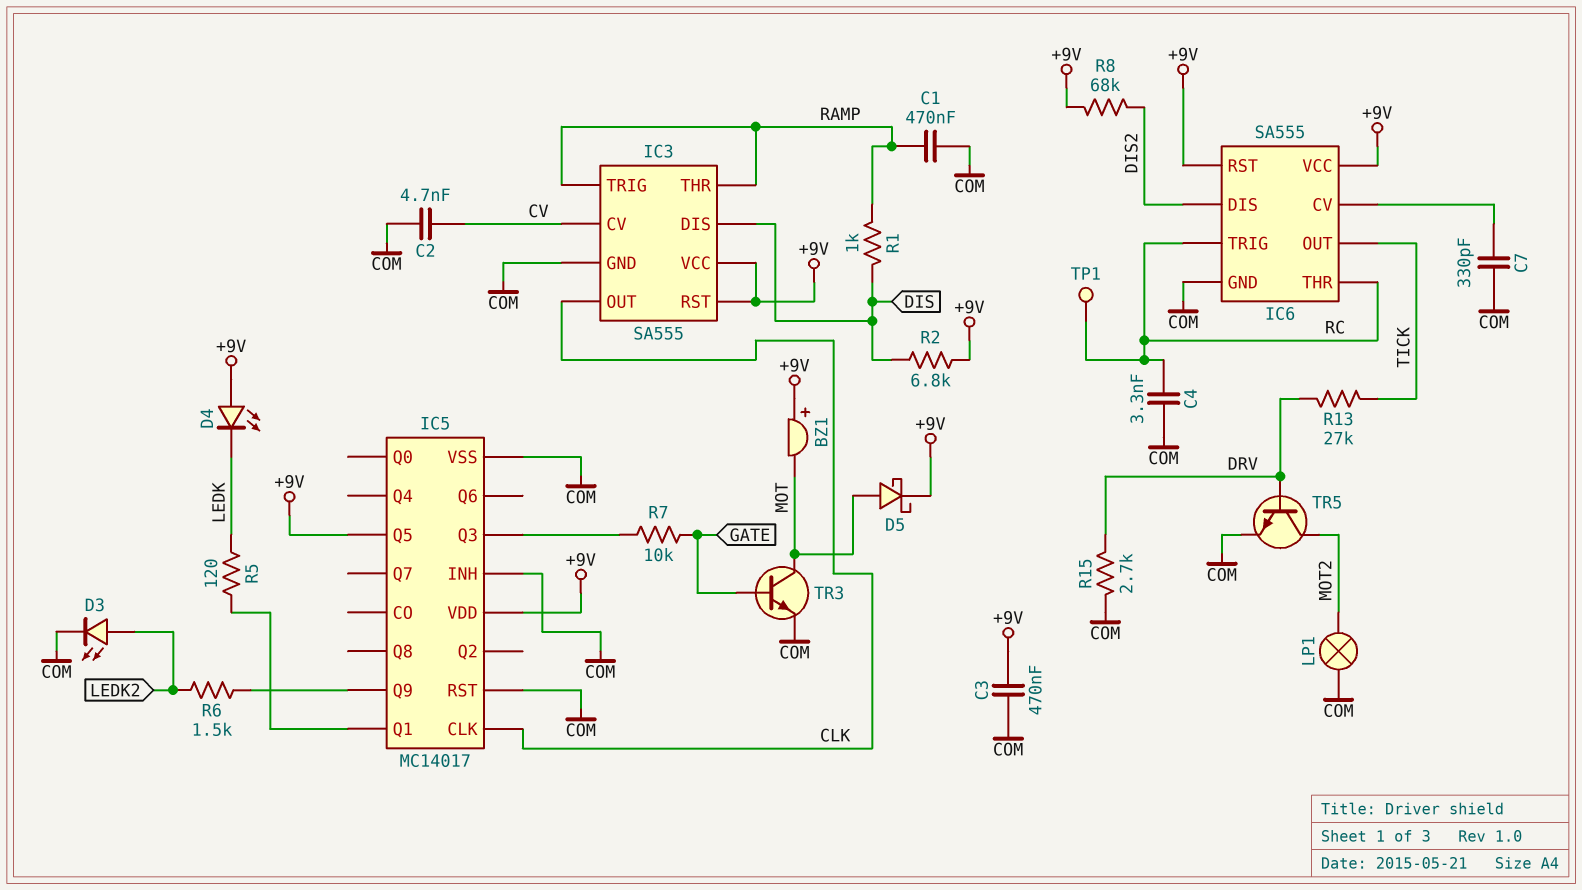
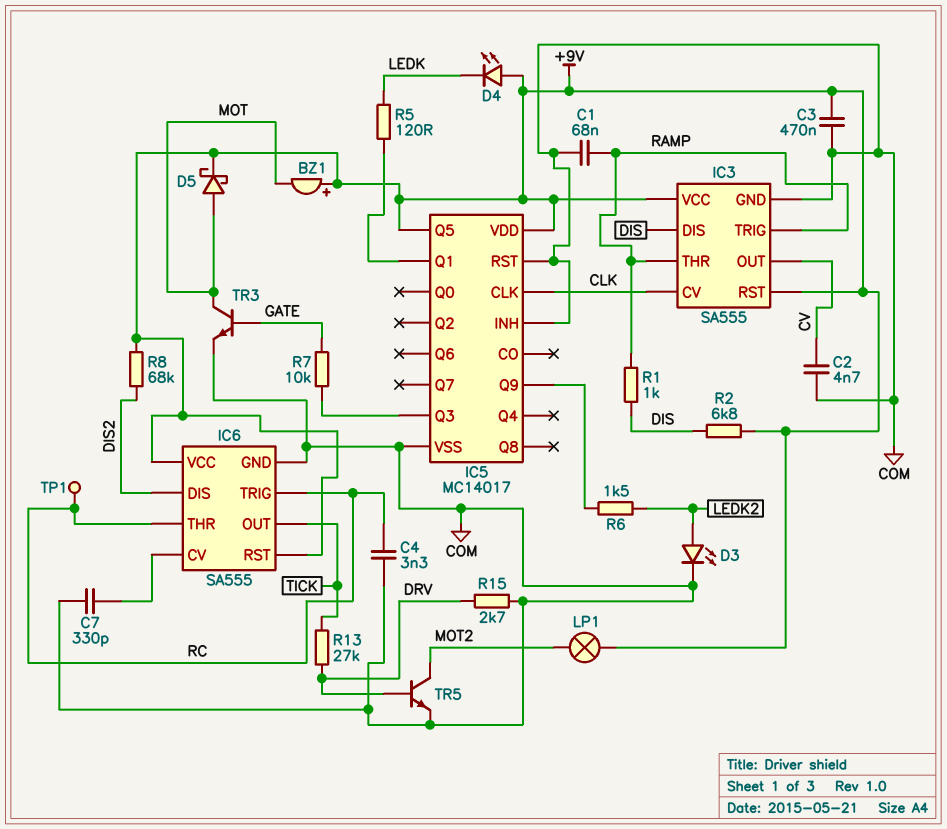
C1: 470nF (COM, RAMP) -> 68nF (COM, RAMP)
IC3 pin CV: CV -> CLK
IC3 pin OUT: CLK -> CV
LP1: lamp (COM, MOT2) -> lamp (+9V, MOT2)

